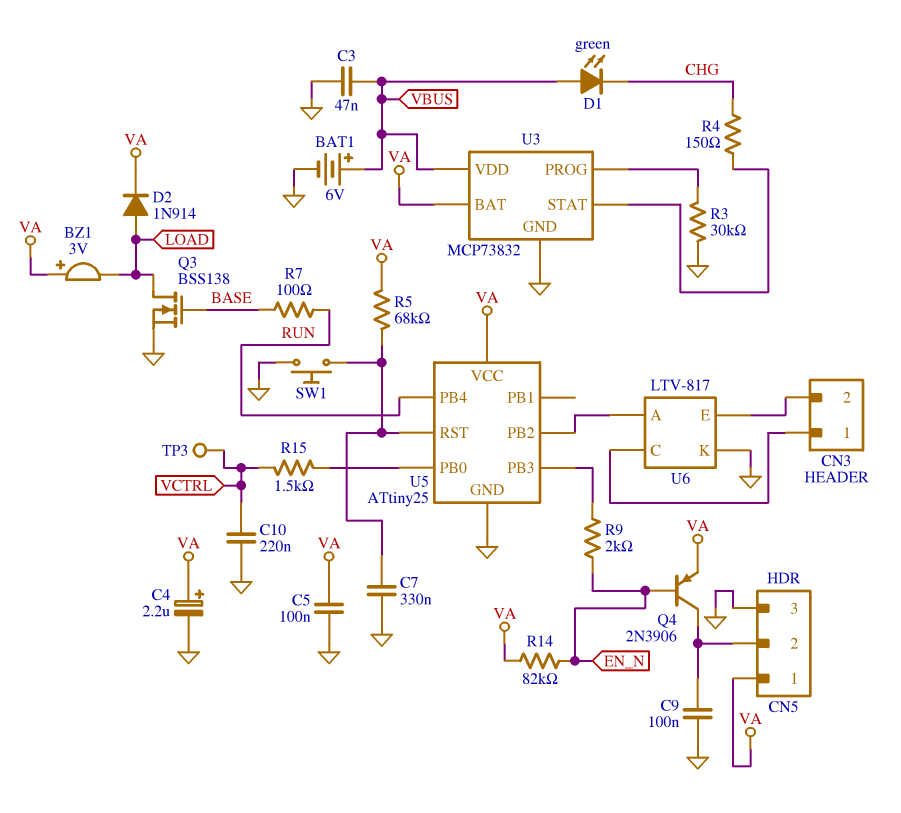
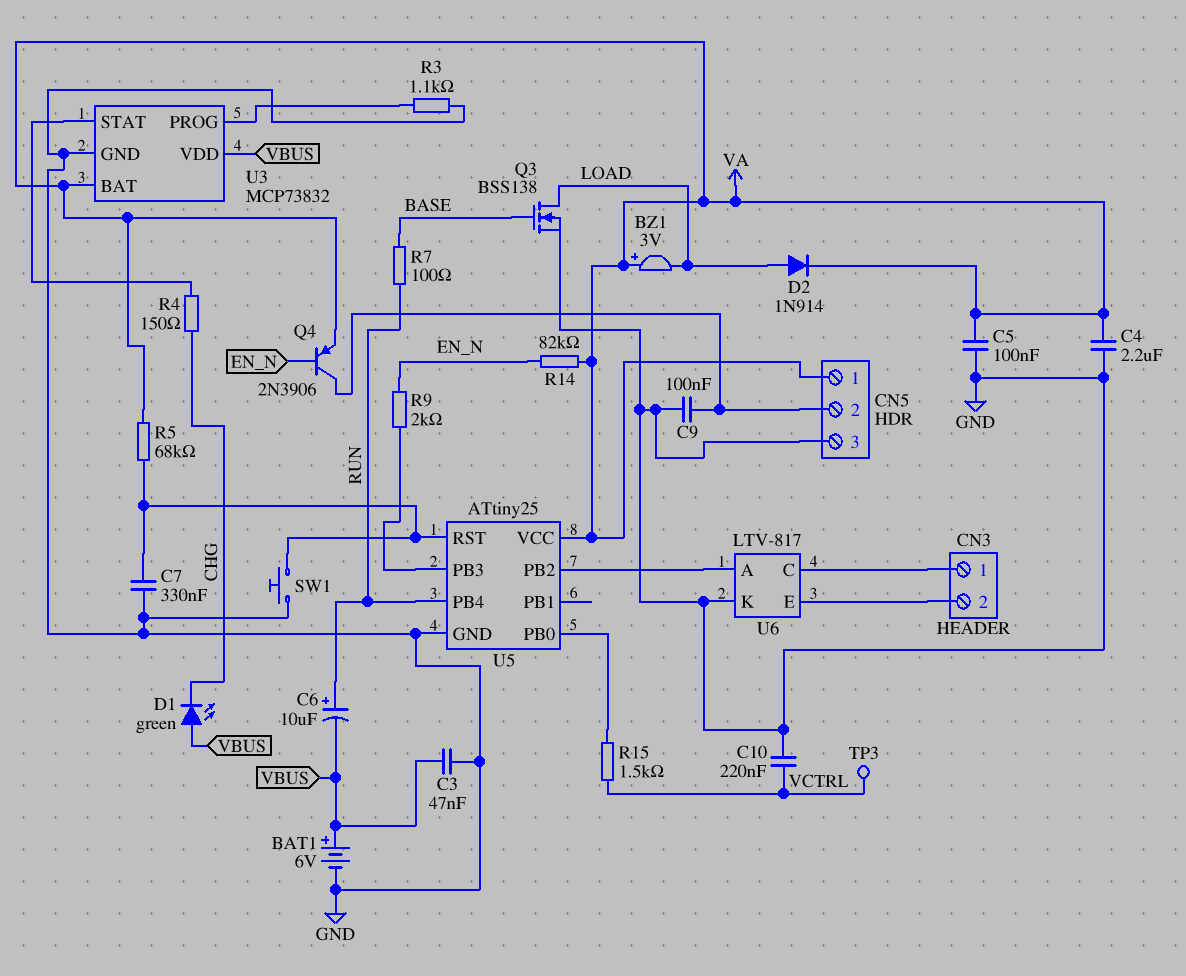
C4: 2.2uF (plus VA, minus GND) -> 2.2uF (GND, VA)
C6: none -> 10uF (plus RUN, minus VBUS)
R3: 30k (GND, U3/PROG) -> 1.1k (GND, U3/PROG)

